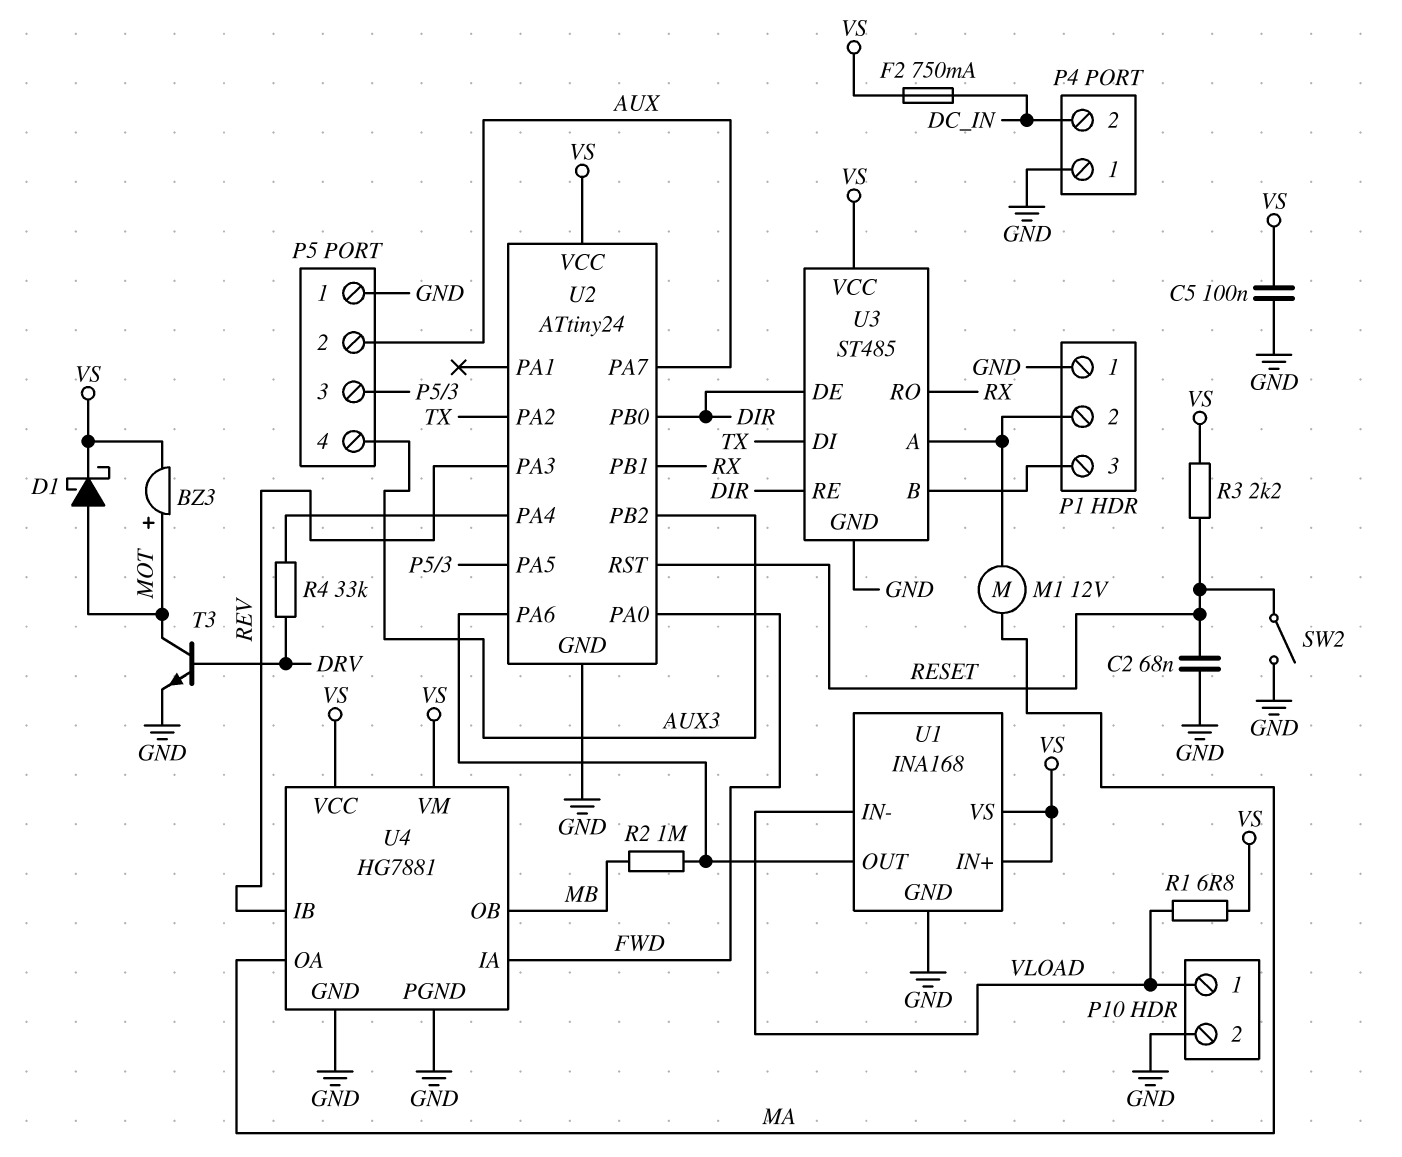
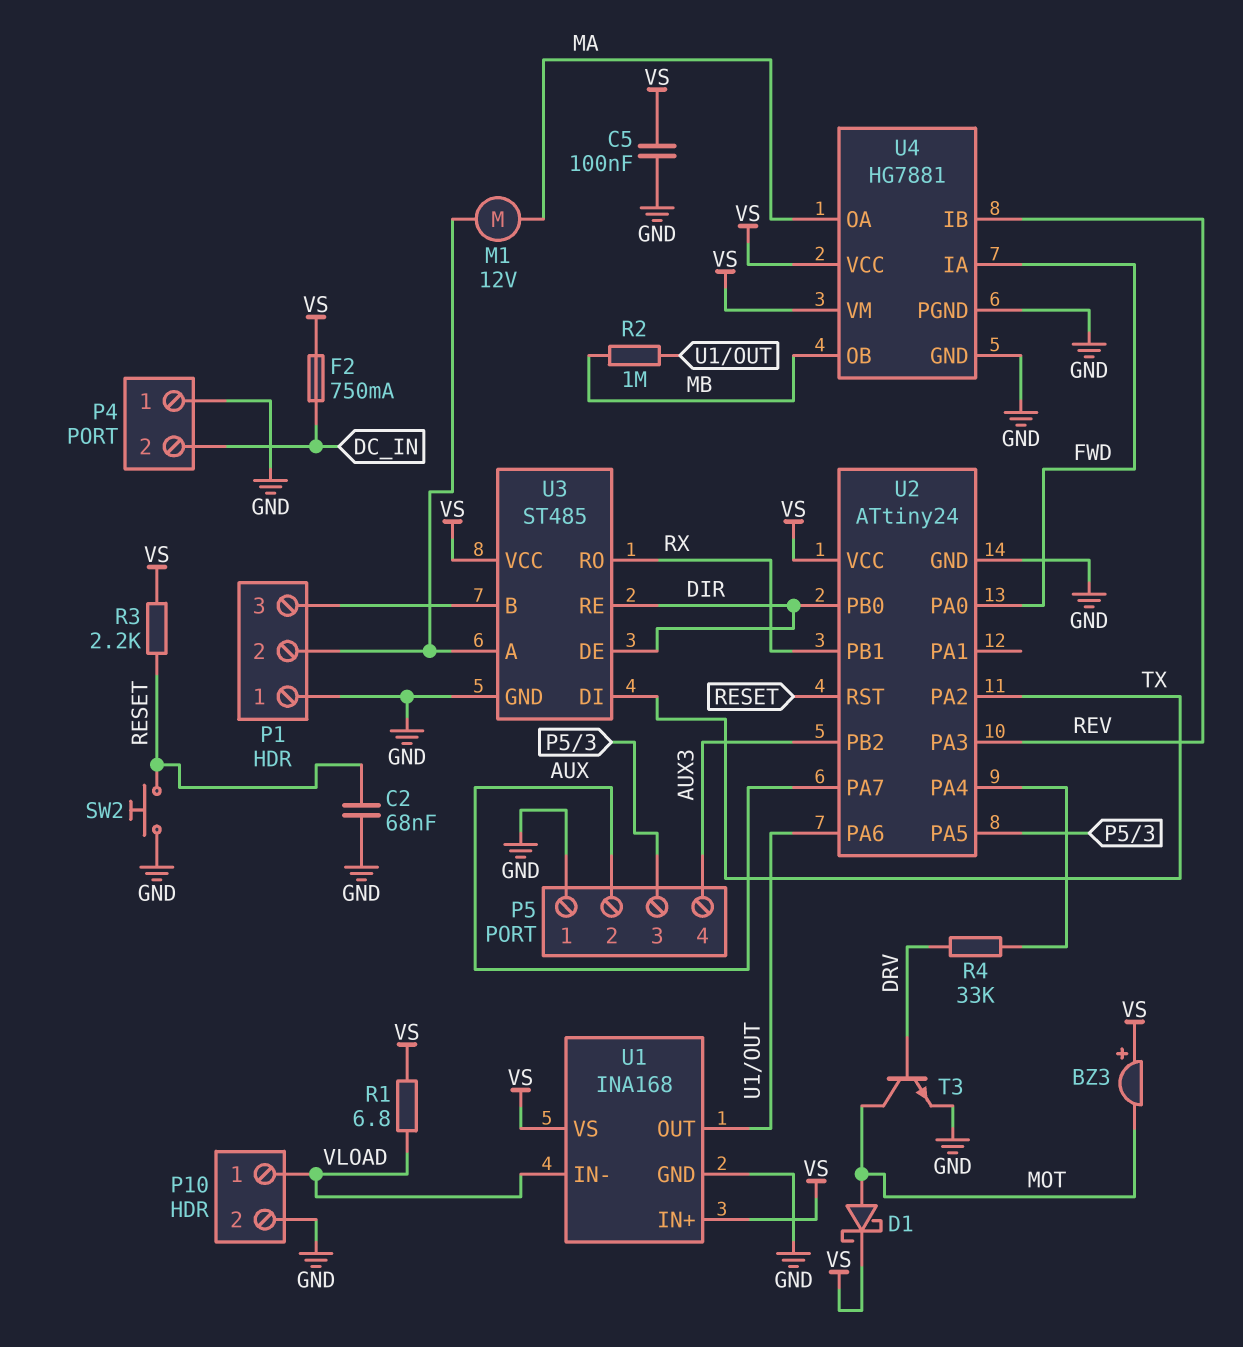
BZ3: buzzer (plus MOT, minus VS) -> buzzer (plus VS, minus MOT)
SW2: switch (GND, RESET) -> button (GND, RESET)

